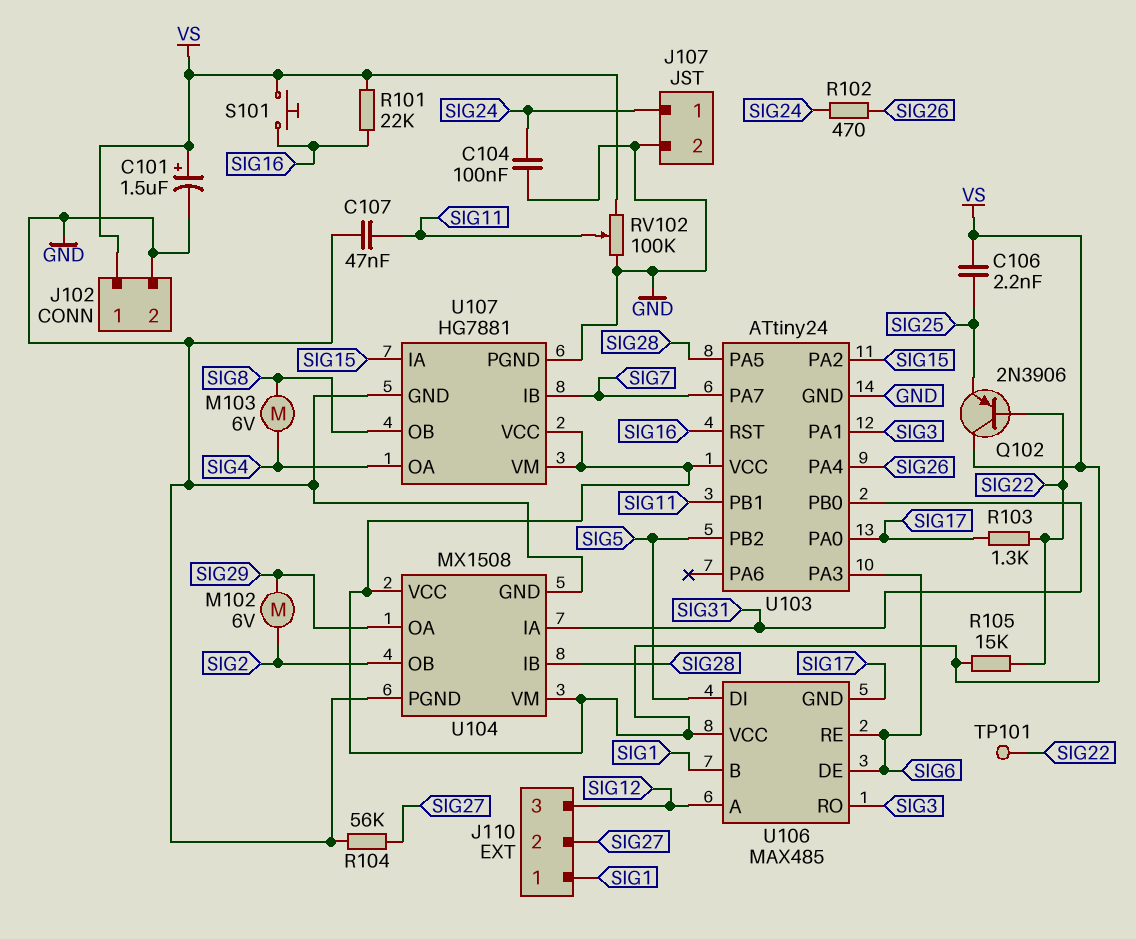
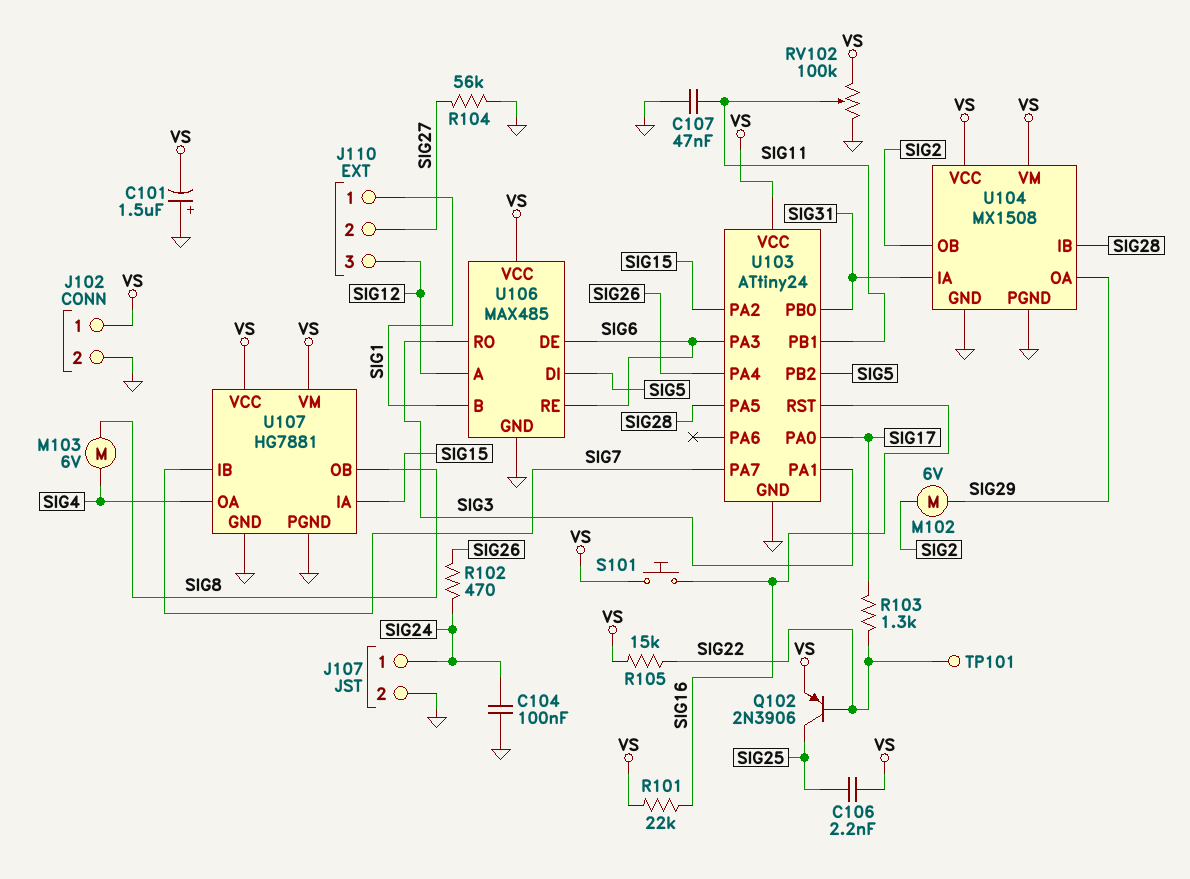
C101: 1.5uF (plus VS, minus GND) -> 1.5uF (plus GND, minus VS)
Q102: PNP 2N3906 (B SIG22, C VS, E SIG25) -> PNP 2N3906 (B SIG22, C SIG25, E VS)
U106 pin GND: SIG17 -> GND

